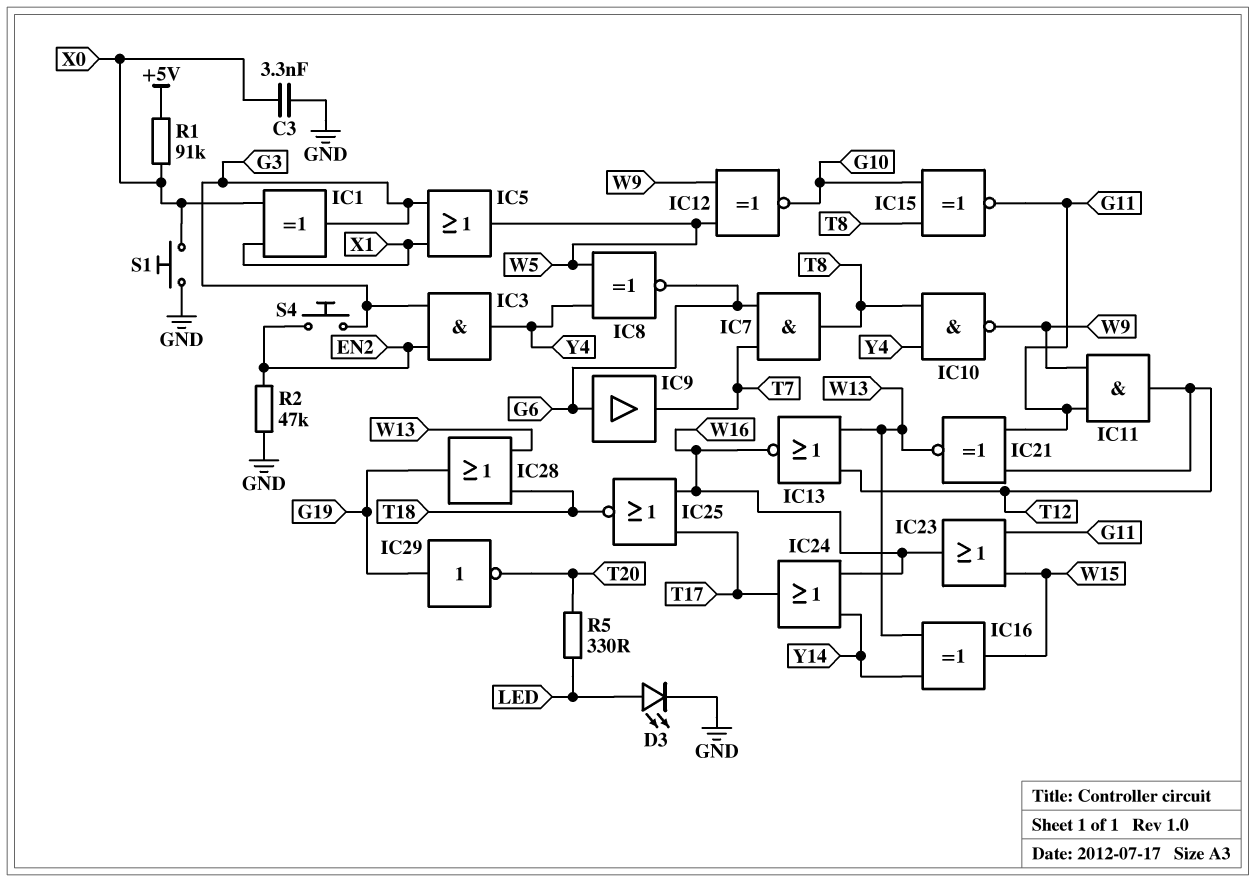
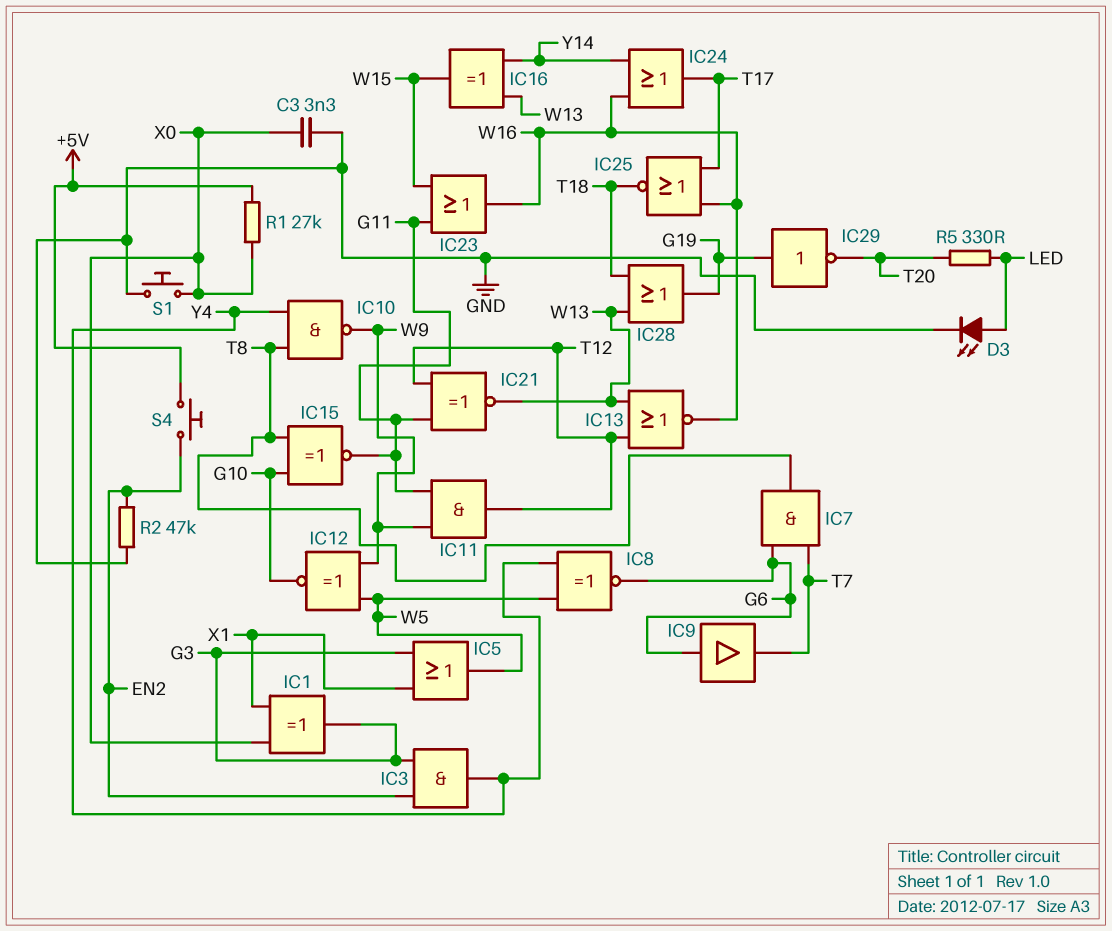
R1: 91k (+5V, X0) -> 27k (+5V, X0)
S4: button (EN2, G3) -> button (+5V, EN2)

